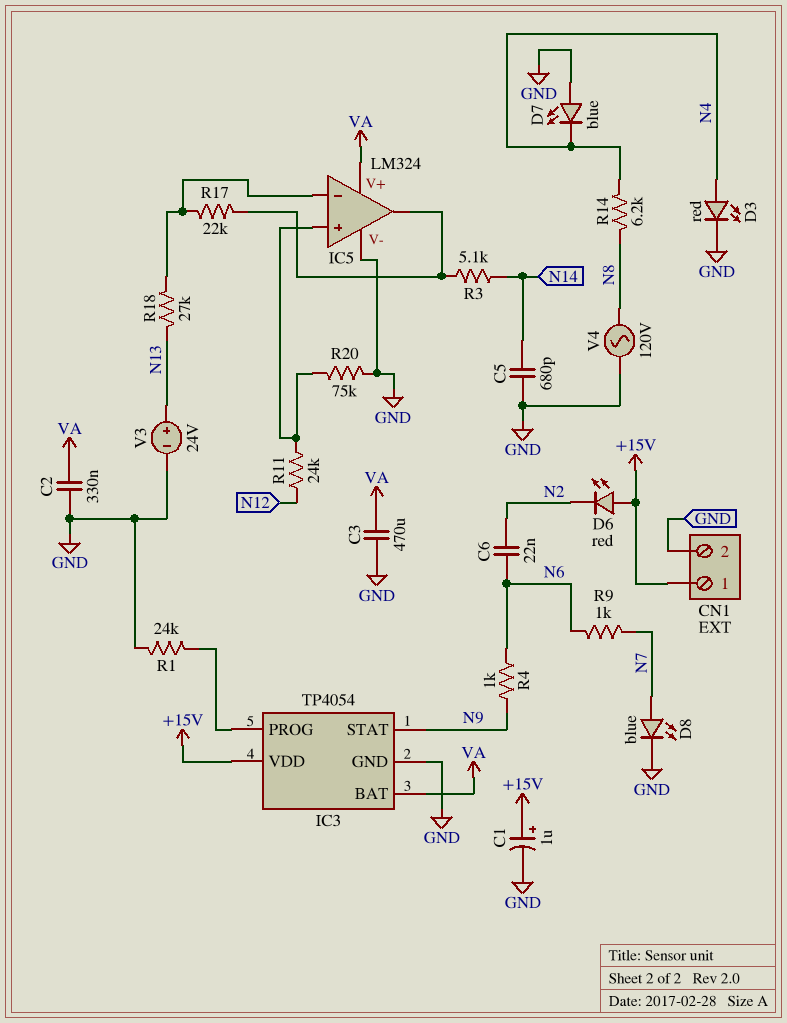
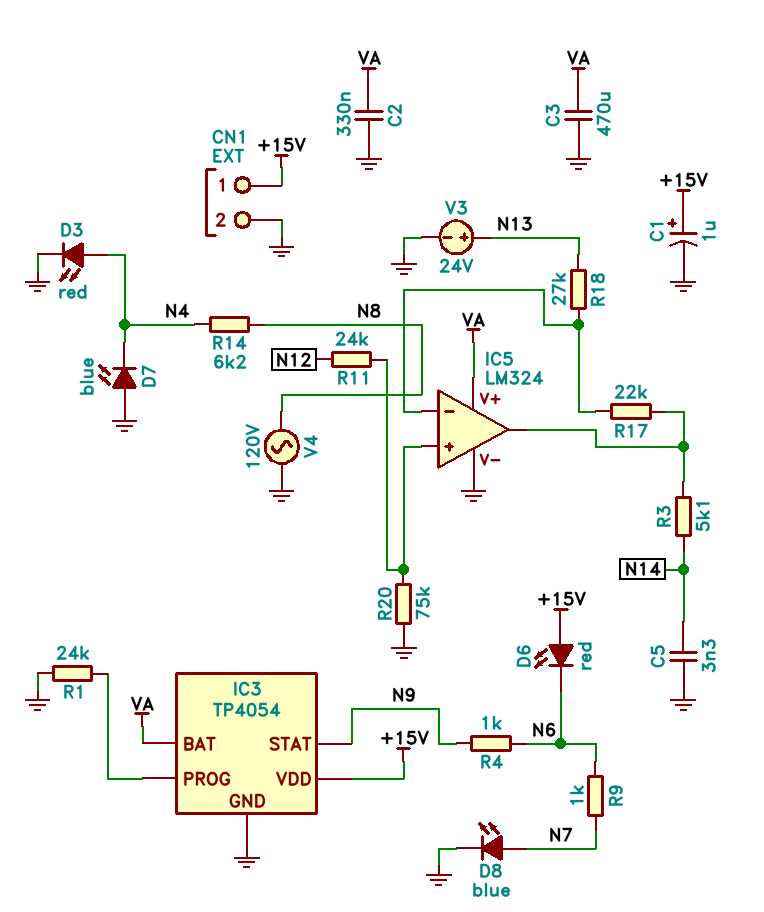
C5: 680pF (GND, N14) -> 3.3nF (GND, N14)
C6: 22nF (N2, N6) -> none
D6: LED red (A +15V, K N2) -> LED red (A +15V, K N6)

